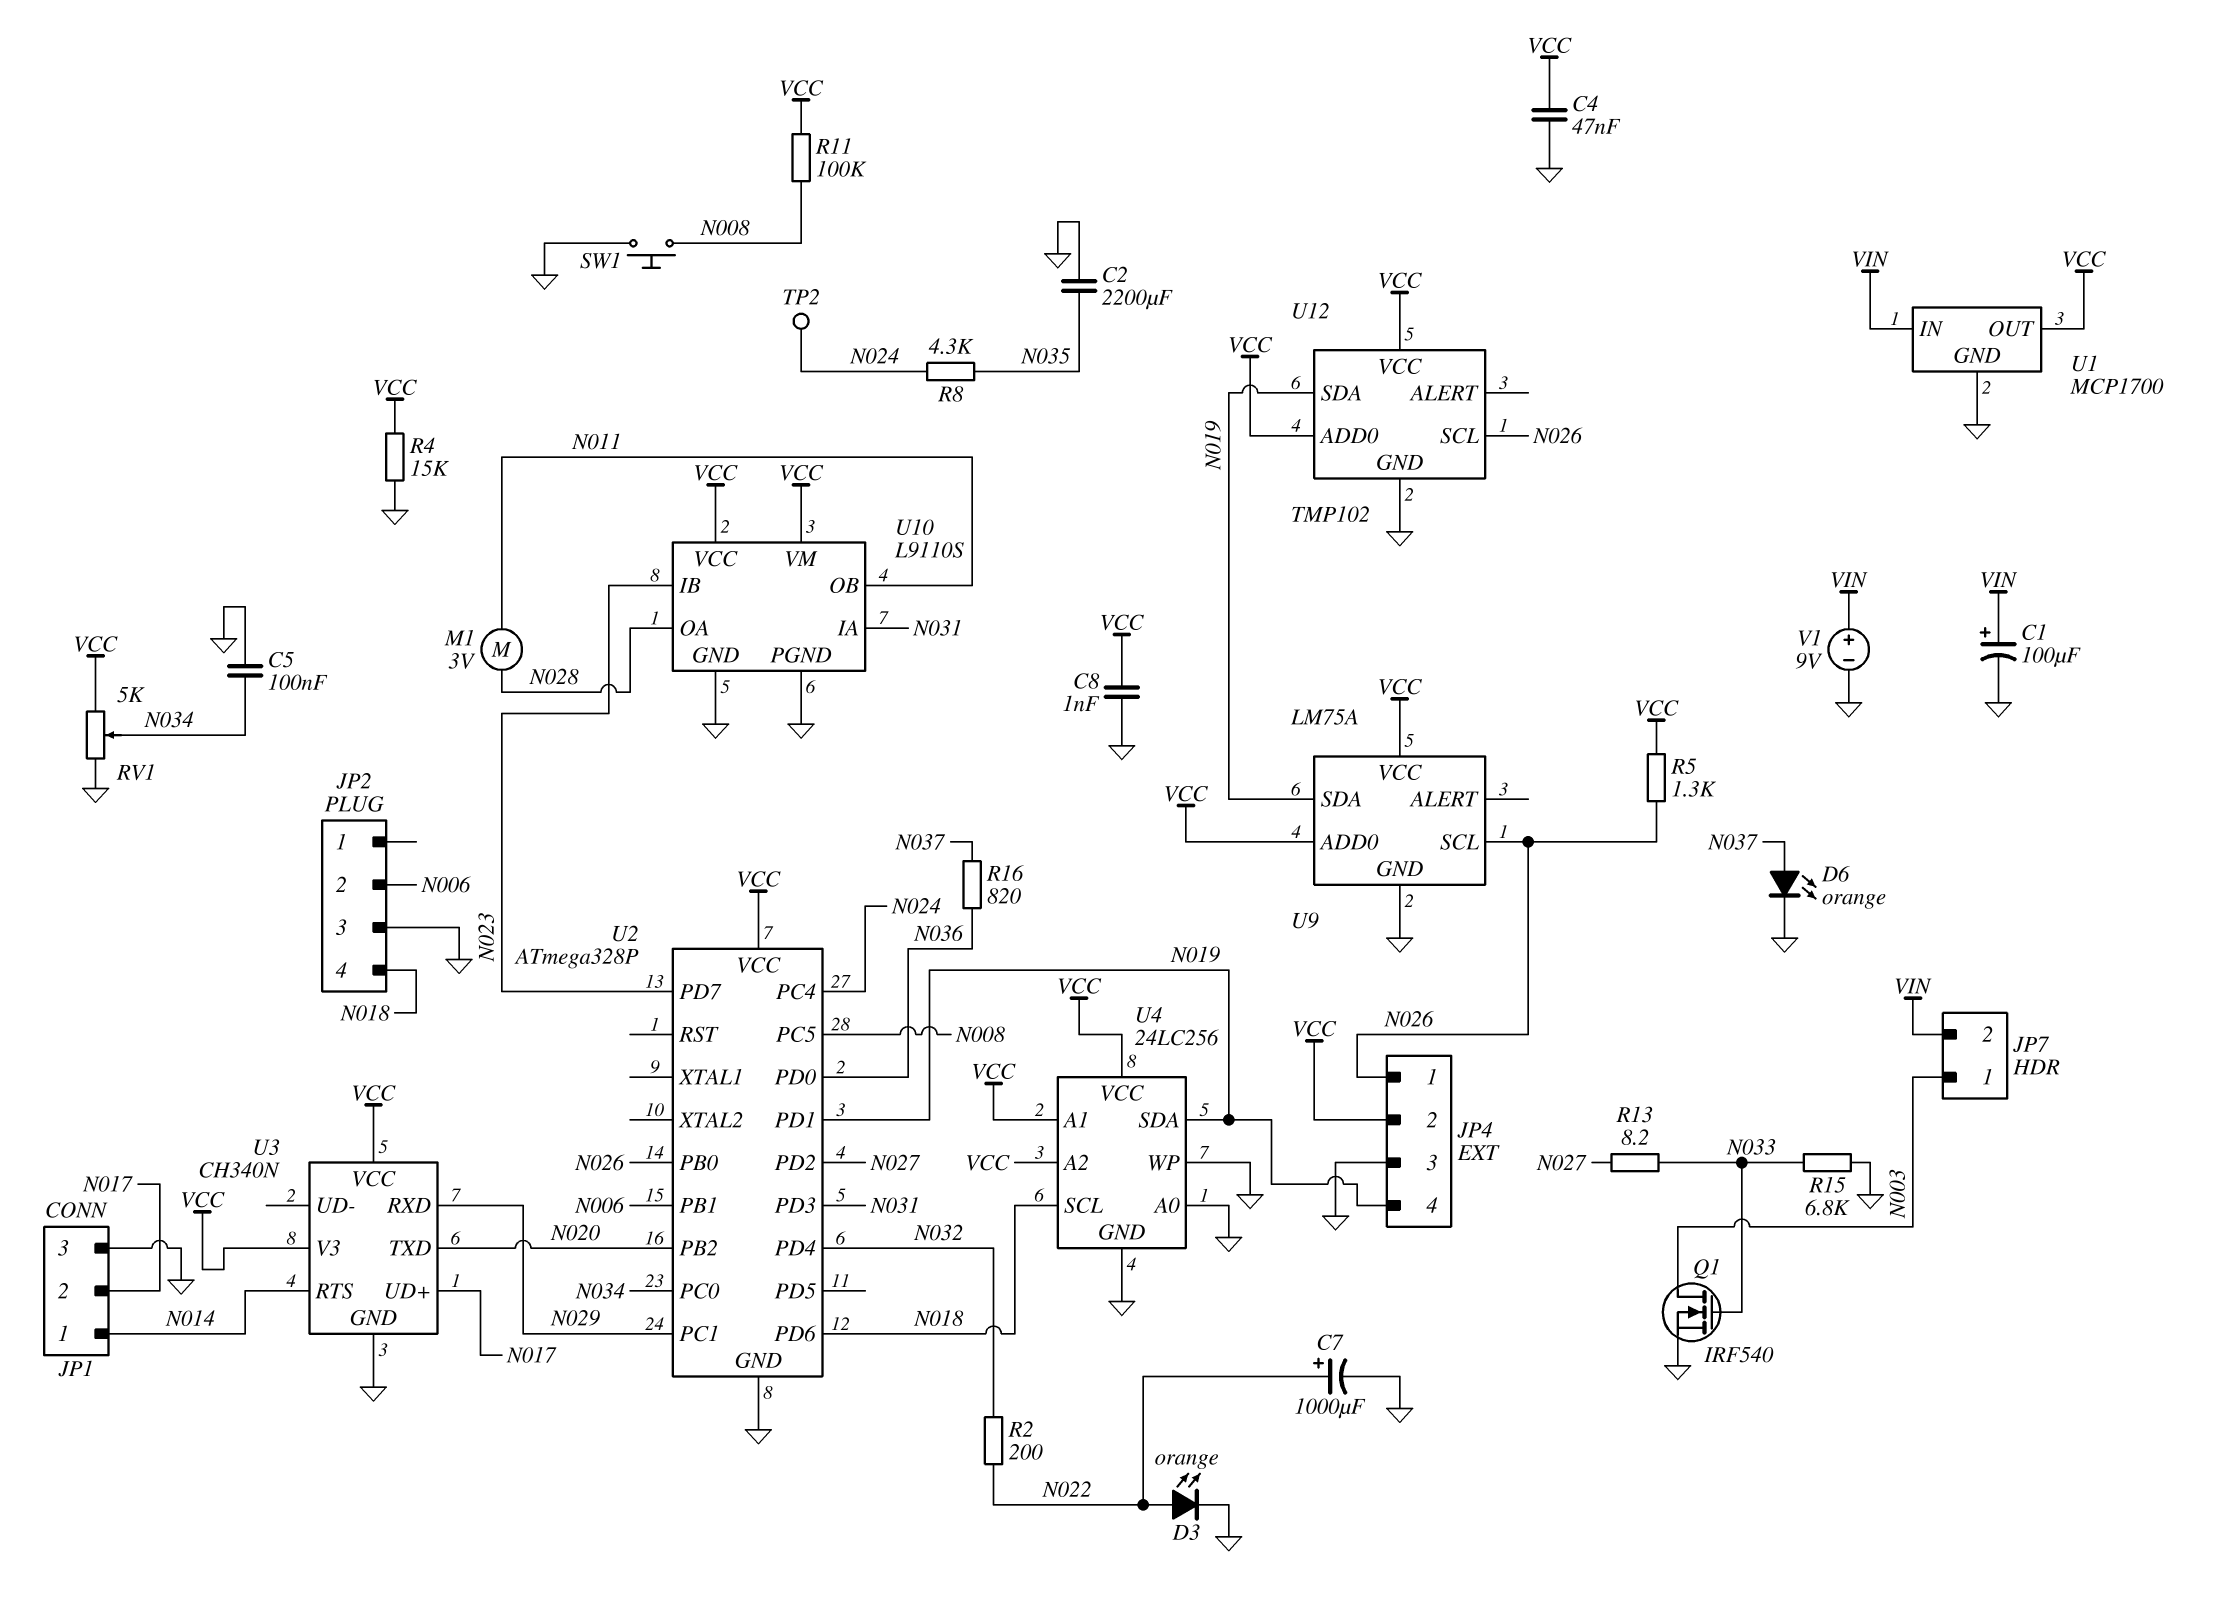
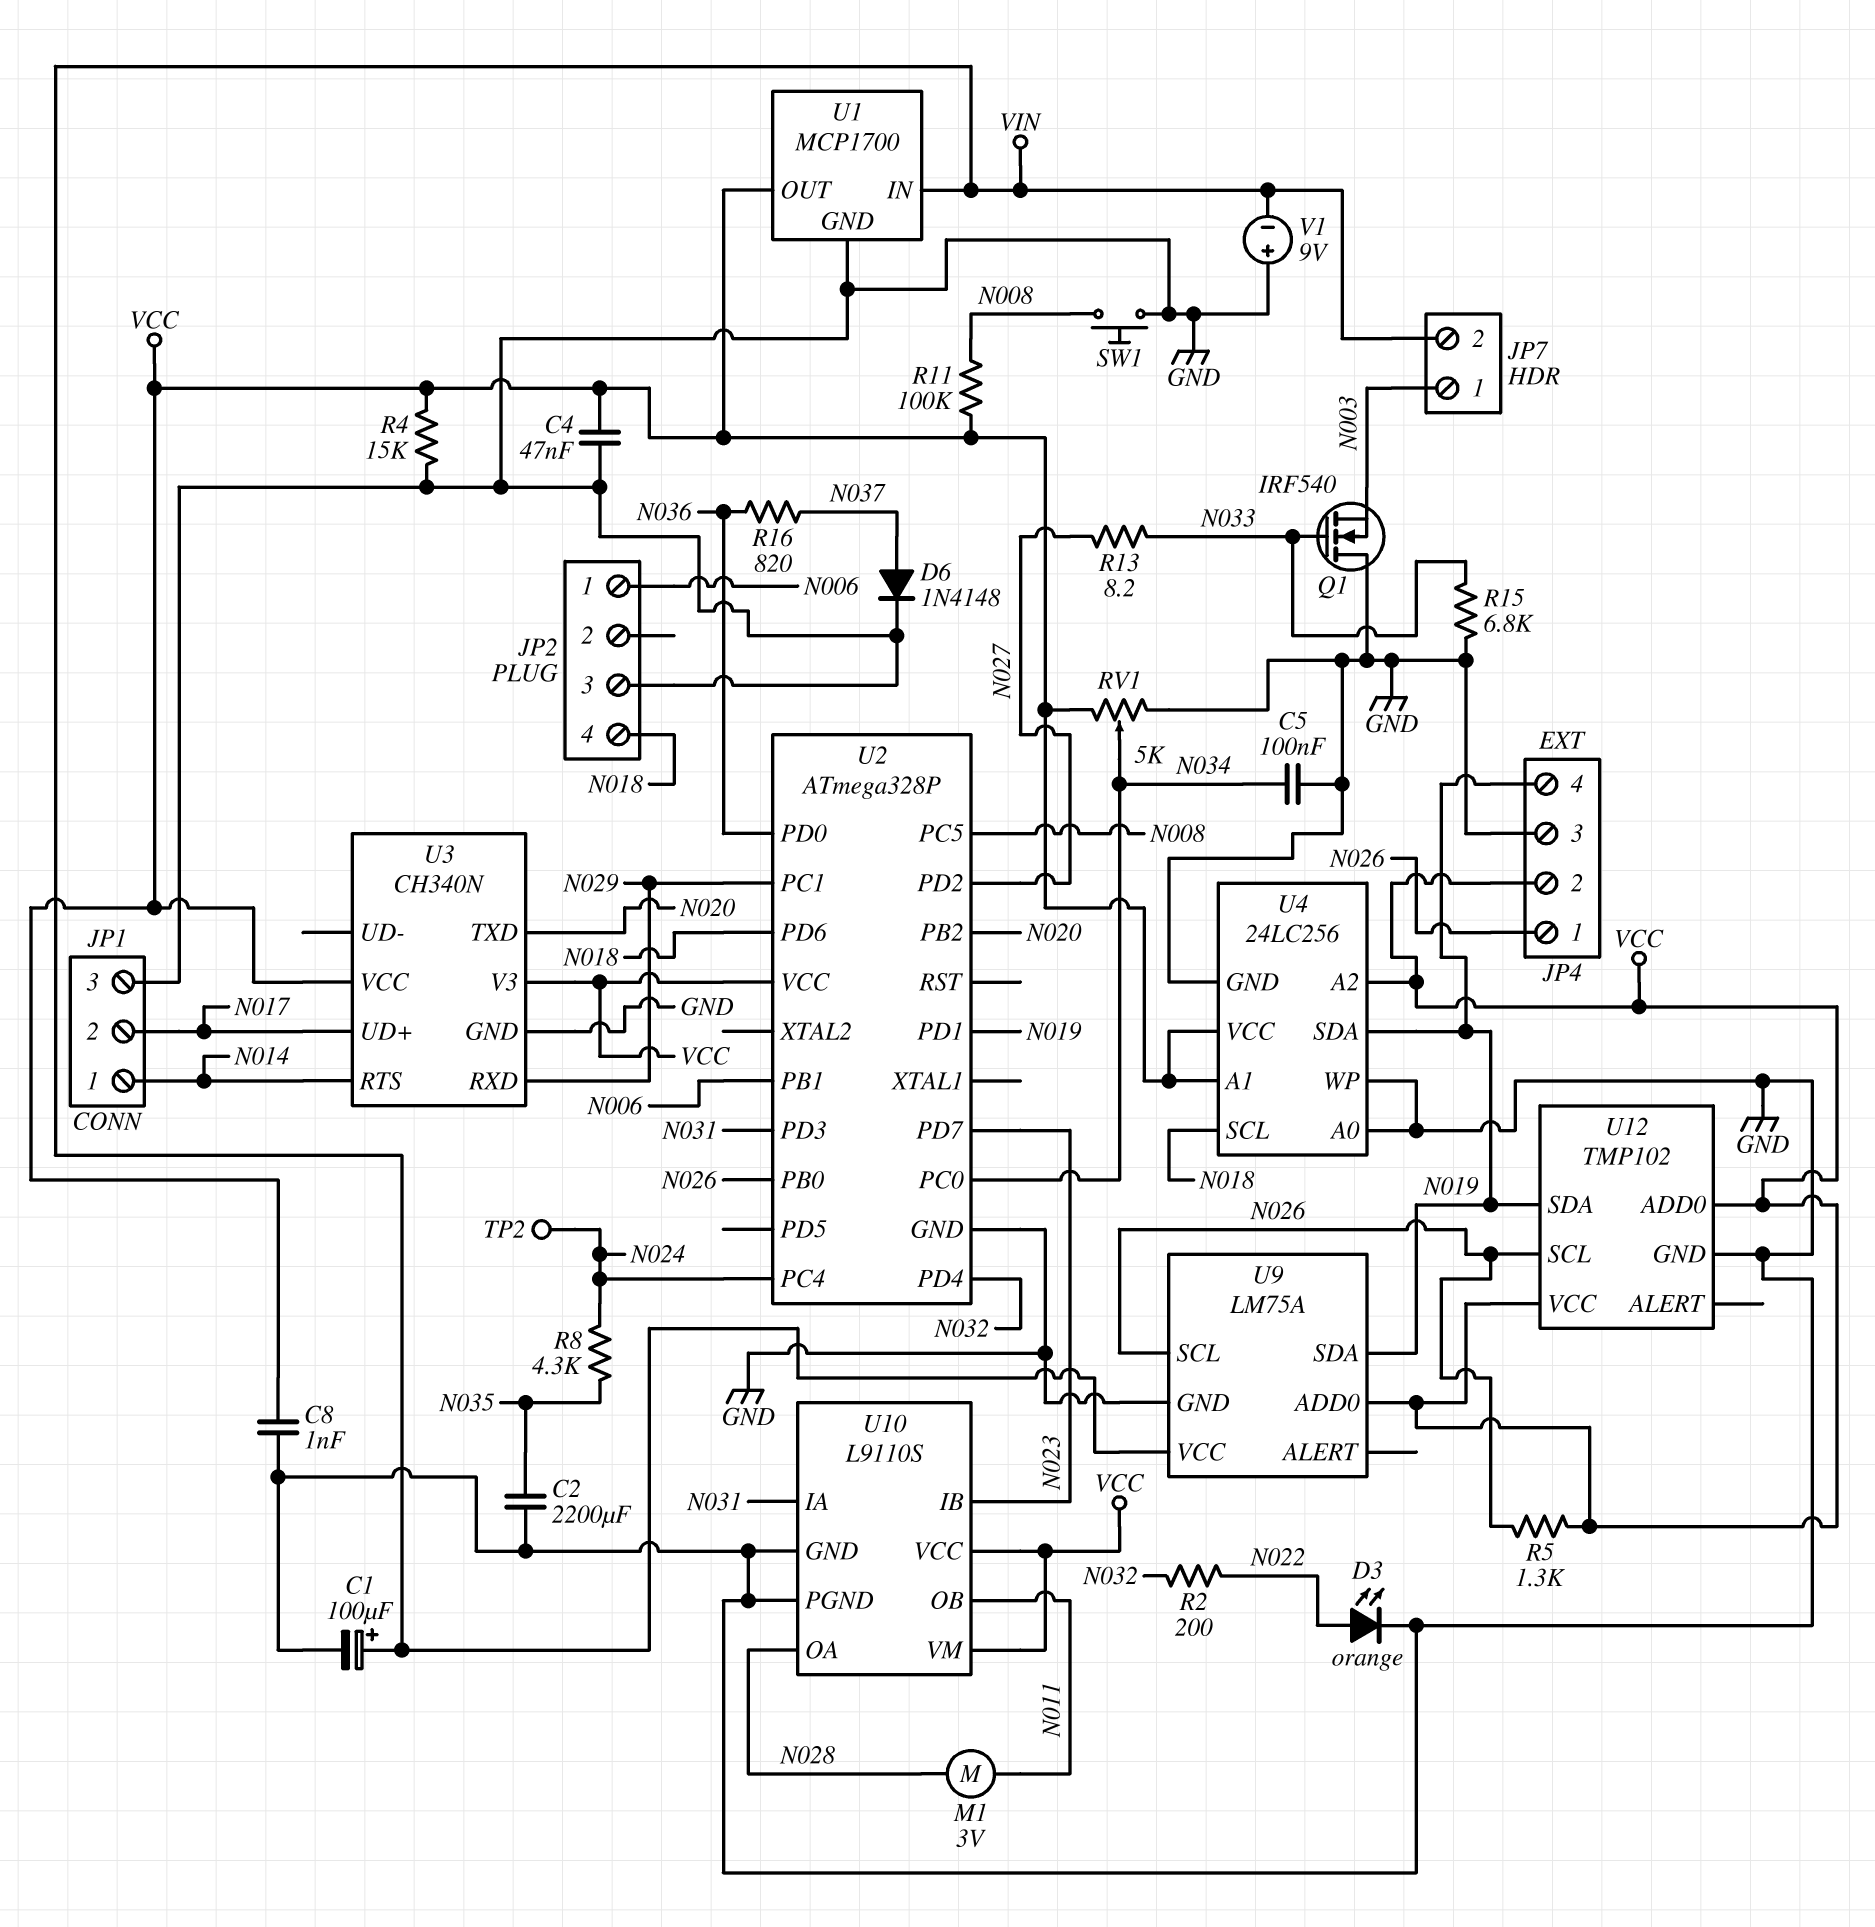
C7: 1000uF (plus N022, minus GND) -> none
D6: LED orange (A N037, K GND) -> diode 1N4148 (A N037, K GND)
JP2 pin 1: none -> N006
JP2 pin 2: N006 -> none
Q1: NMOS IRF540 (G N033, D N003, S GND) -> NMOS IRF540 (G N033, D GND, S N003)
U9 pin VCC: VCC -> VIN
V1: 9V (plus VIN, minus GND) -> 9V (plus GND, minus VIN)

